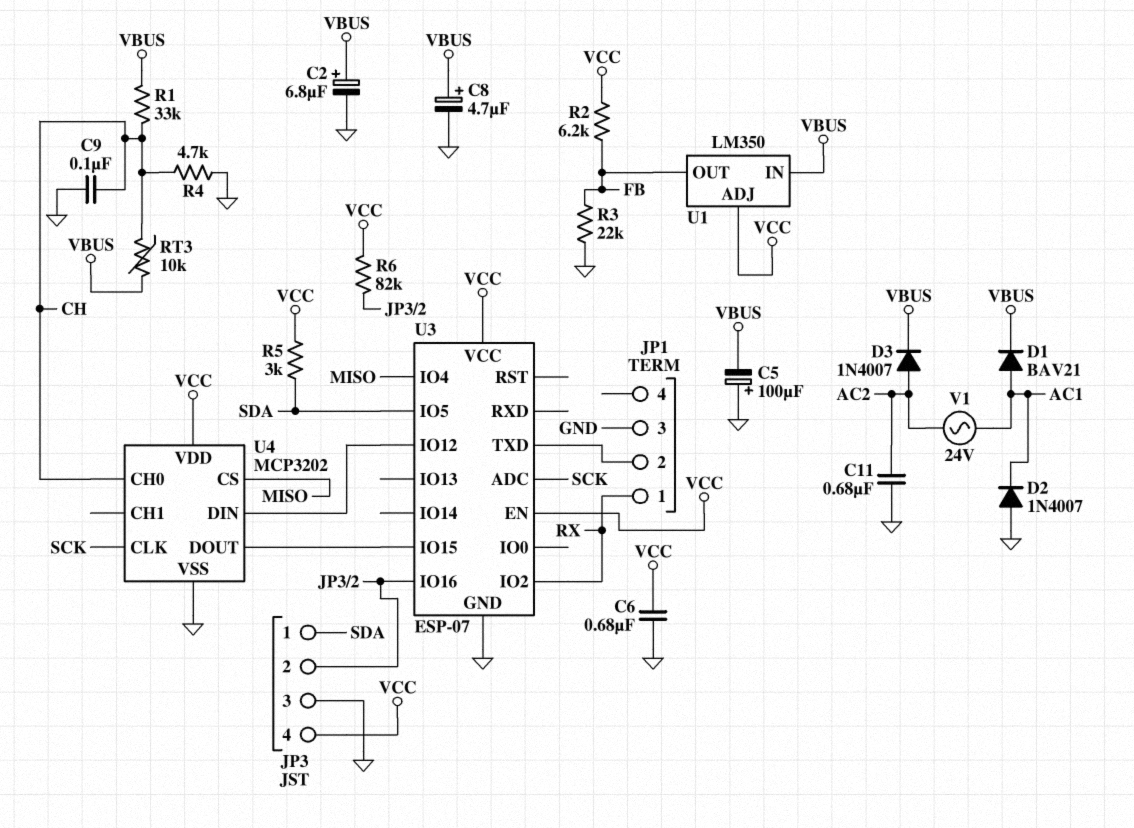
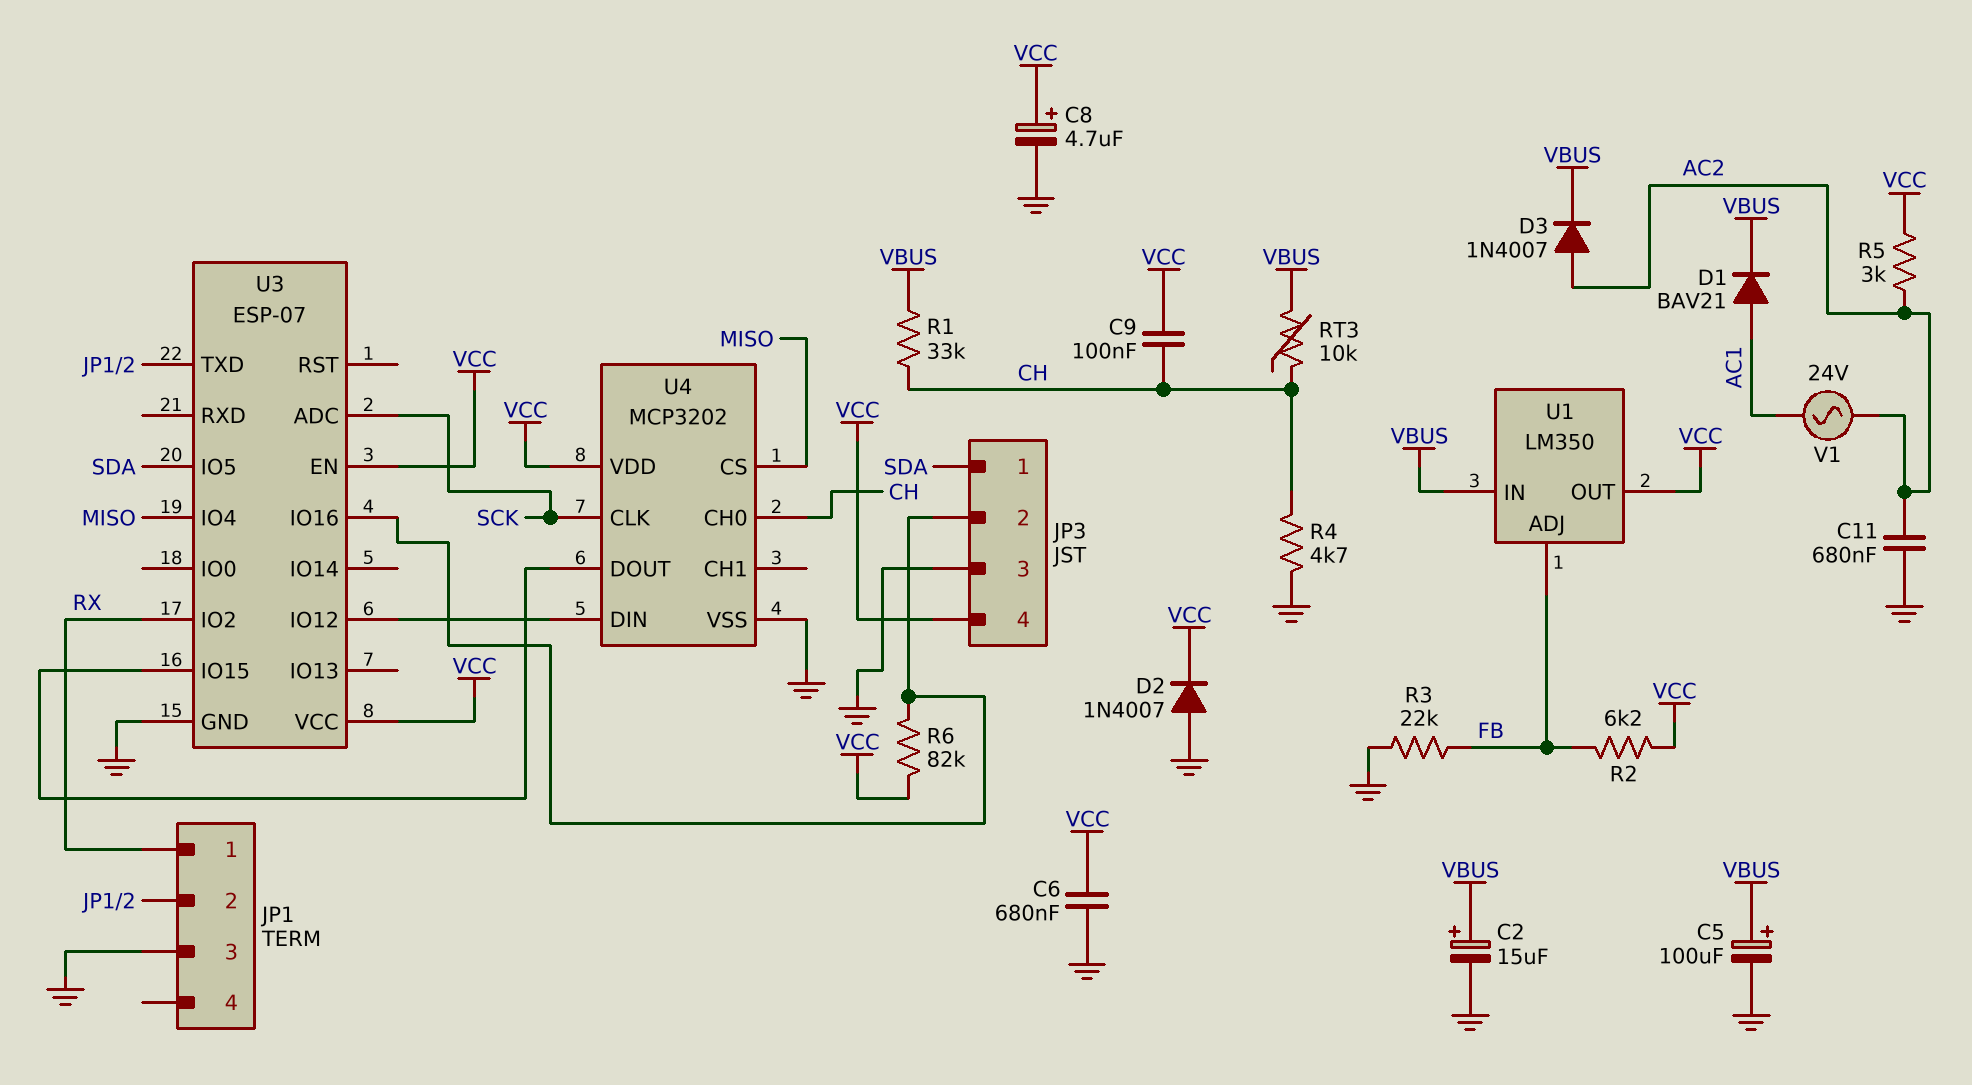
C2: 6.8uF (plus VBUS, minus GND) -> 15uF (plus VBUS, minus GND)
C5: 100uF (plus GND, minus VBUS) -> 100uF (plus VBUS, minus GND)
C8: 4.7uF (plus VBUS, minus GND) -> 4.7uF (plus VCC, minus GND)
C9: 100nF (CH, GND) -> 100nF (CH, VCC)
D2: diode 1N4007 (A GND, K AC1) -> diode 1N4007 (A GND, K VCC)
R5: 3k (SDA, VCC) -> 3k (AC2, VCC)
U1 pin ADJ: VCC -> FB
U1 pin OUT: FB -> VCC

